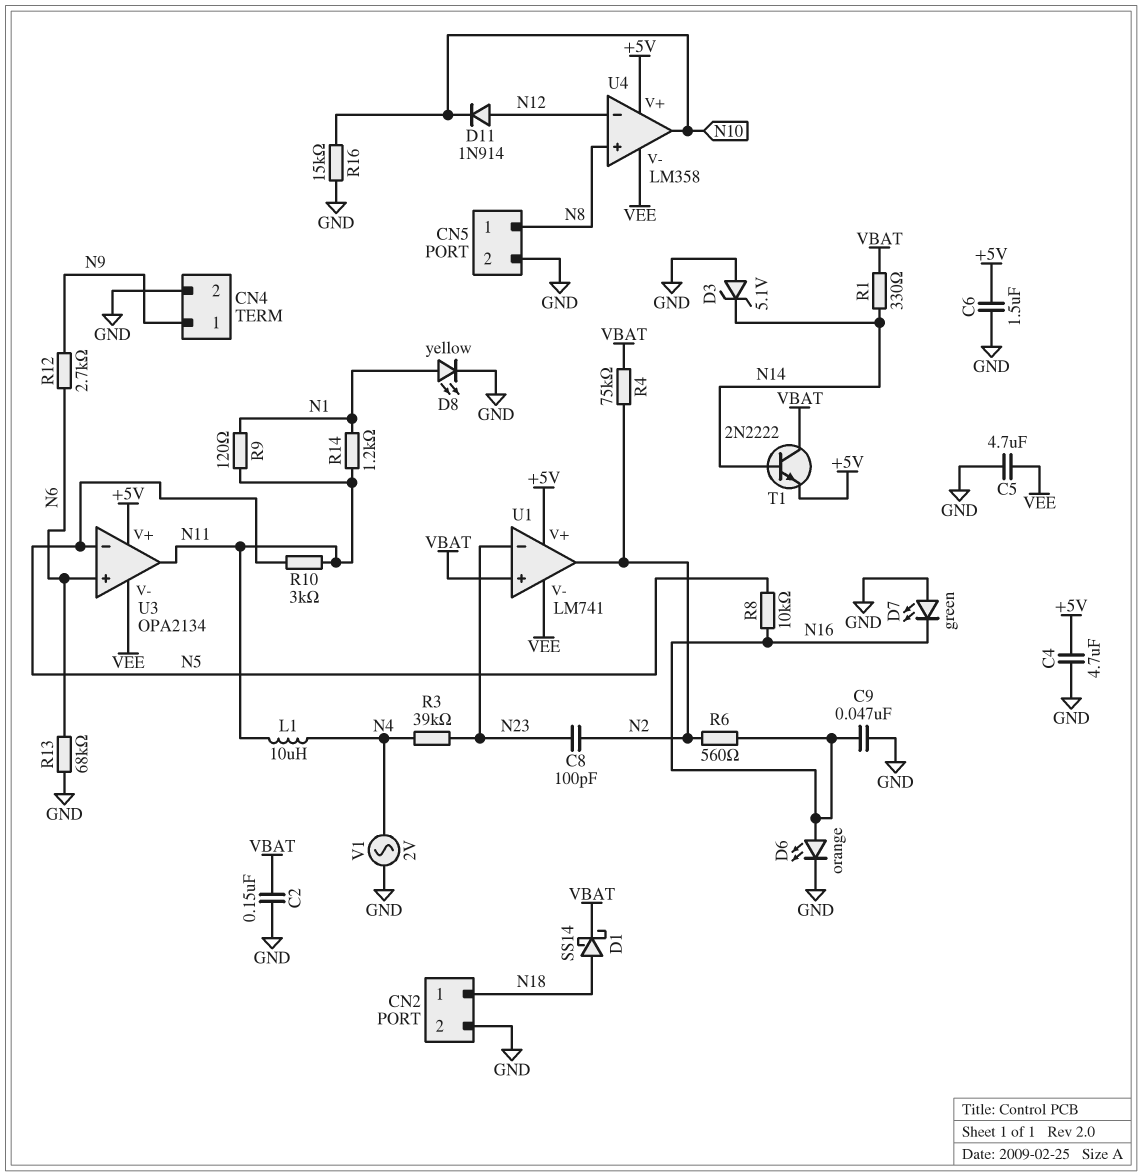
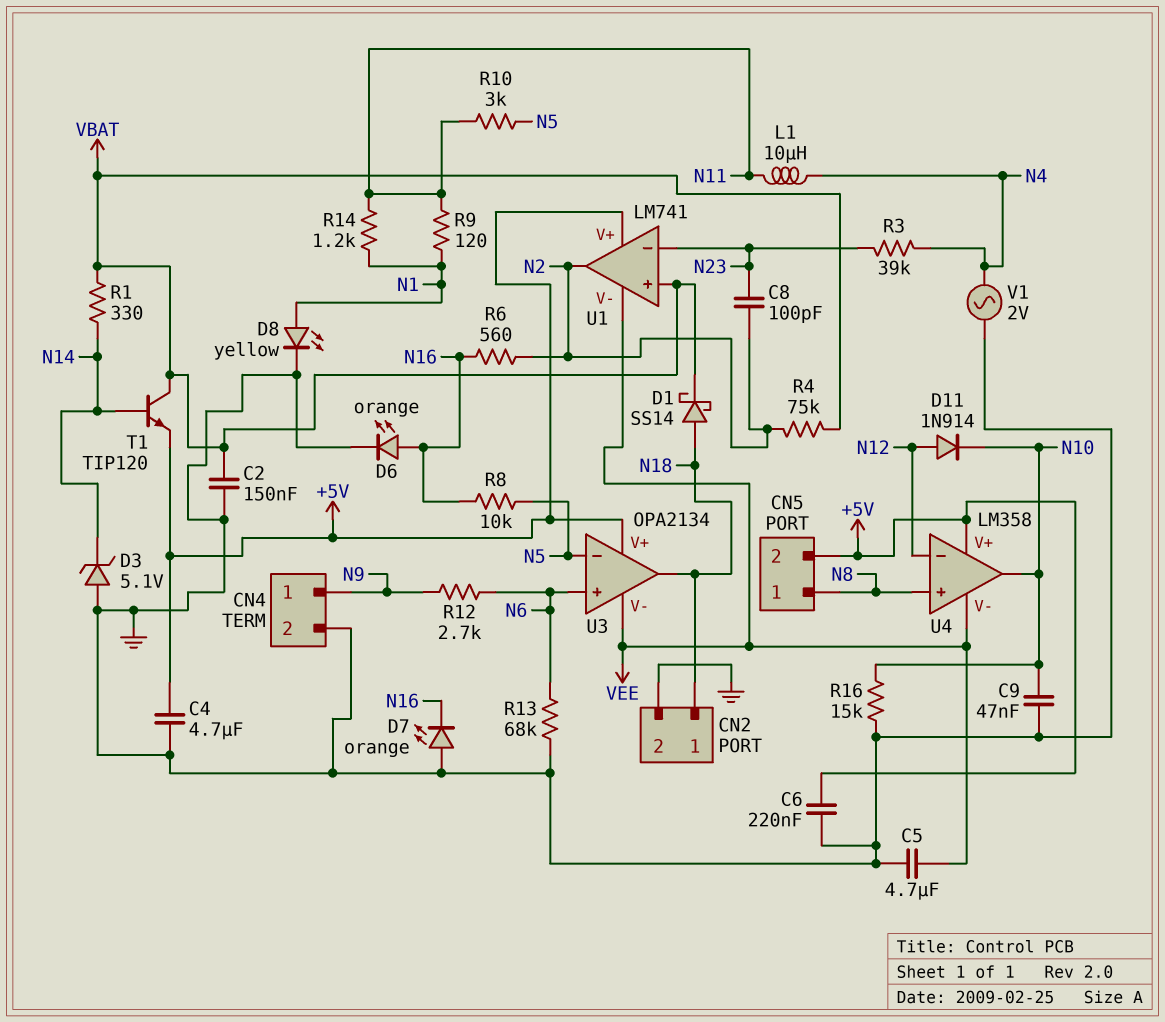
C6: 1.5uF (+5V, GND) -> 220nF (+5V, GND)
C9: 47nF (GND, N16) -> 47nF (GND, N10)
CN5 pin 2: GND -> +5V
D7: LED green (A GND, K N16) -> LED orange (A GND, K N16)
T1: NPN 2N2222 (B N14, C VBAT, E +5V) -> NPN TIP120 (B N14, C VBAT, E +5V)
U3 pin out: N11 -> N18

